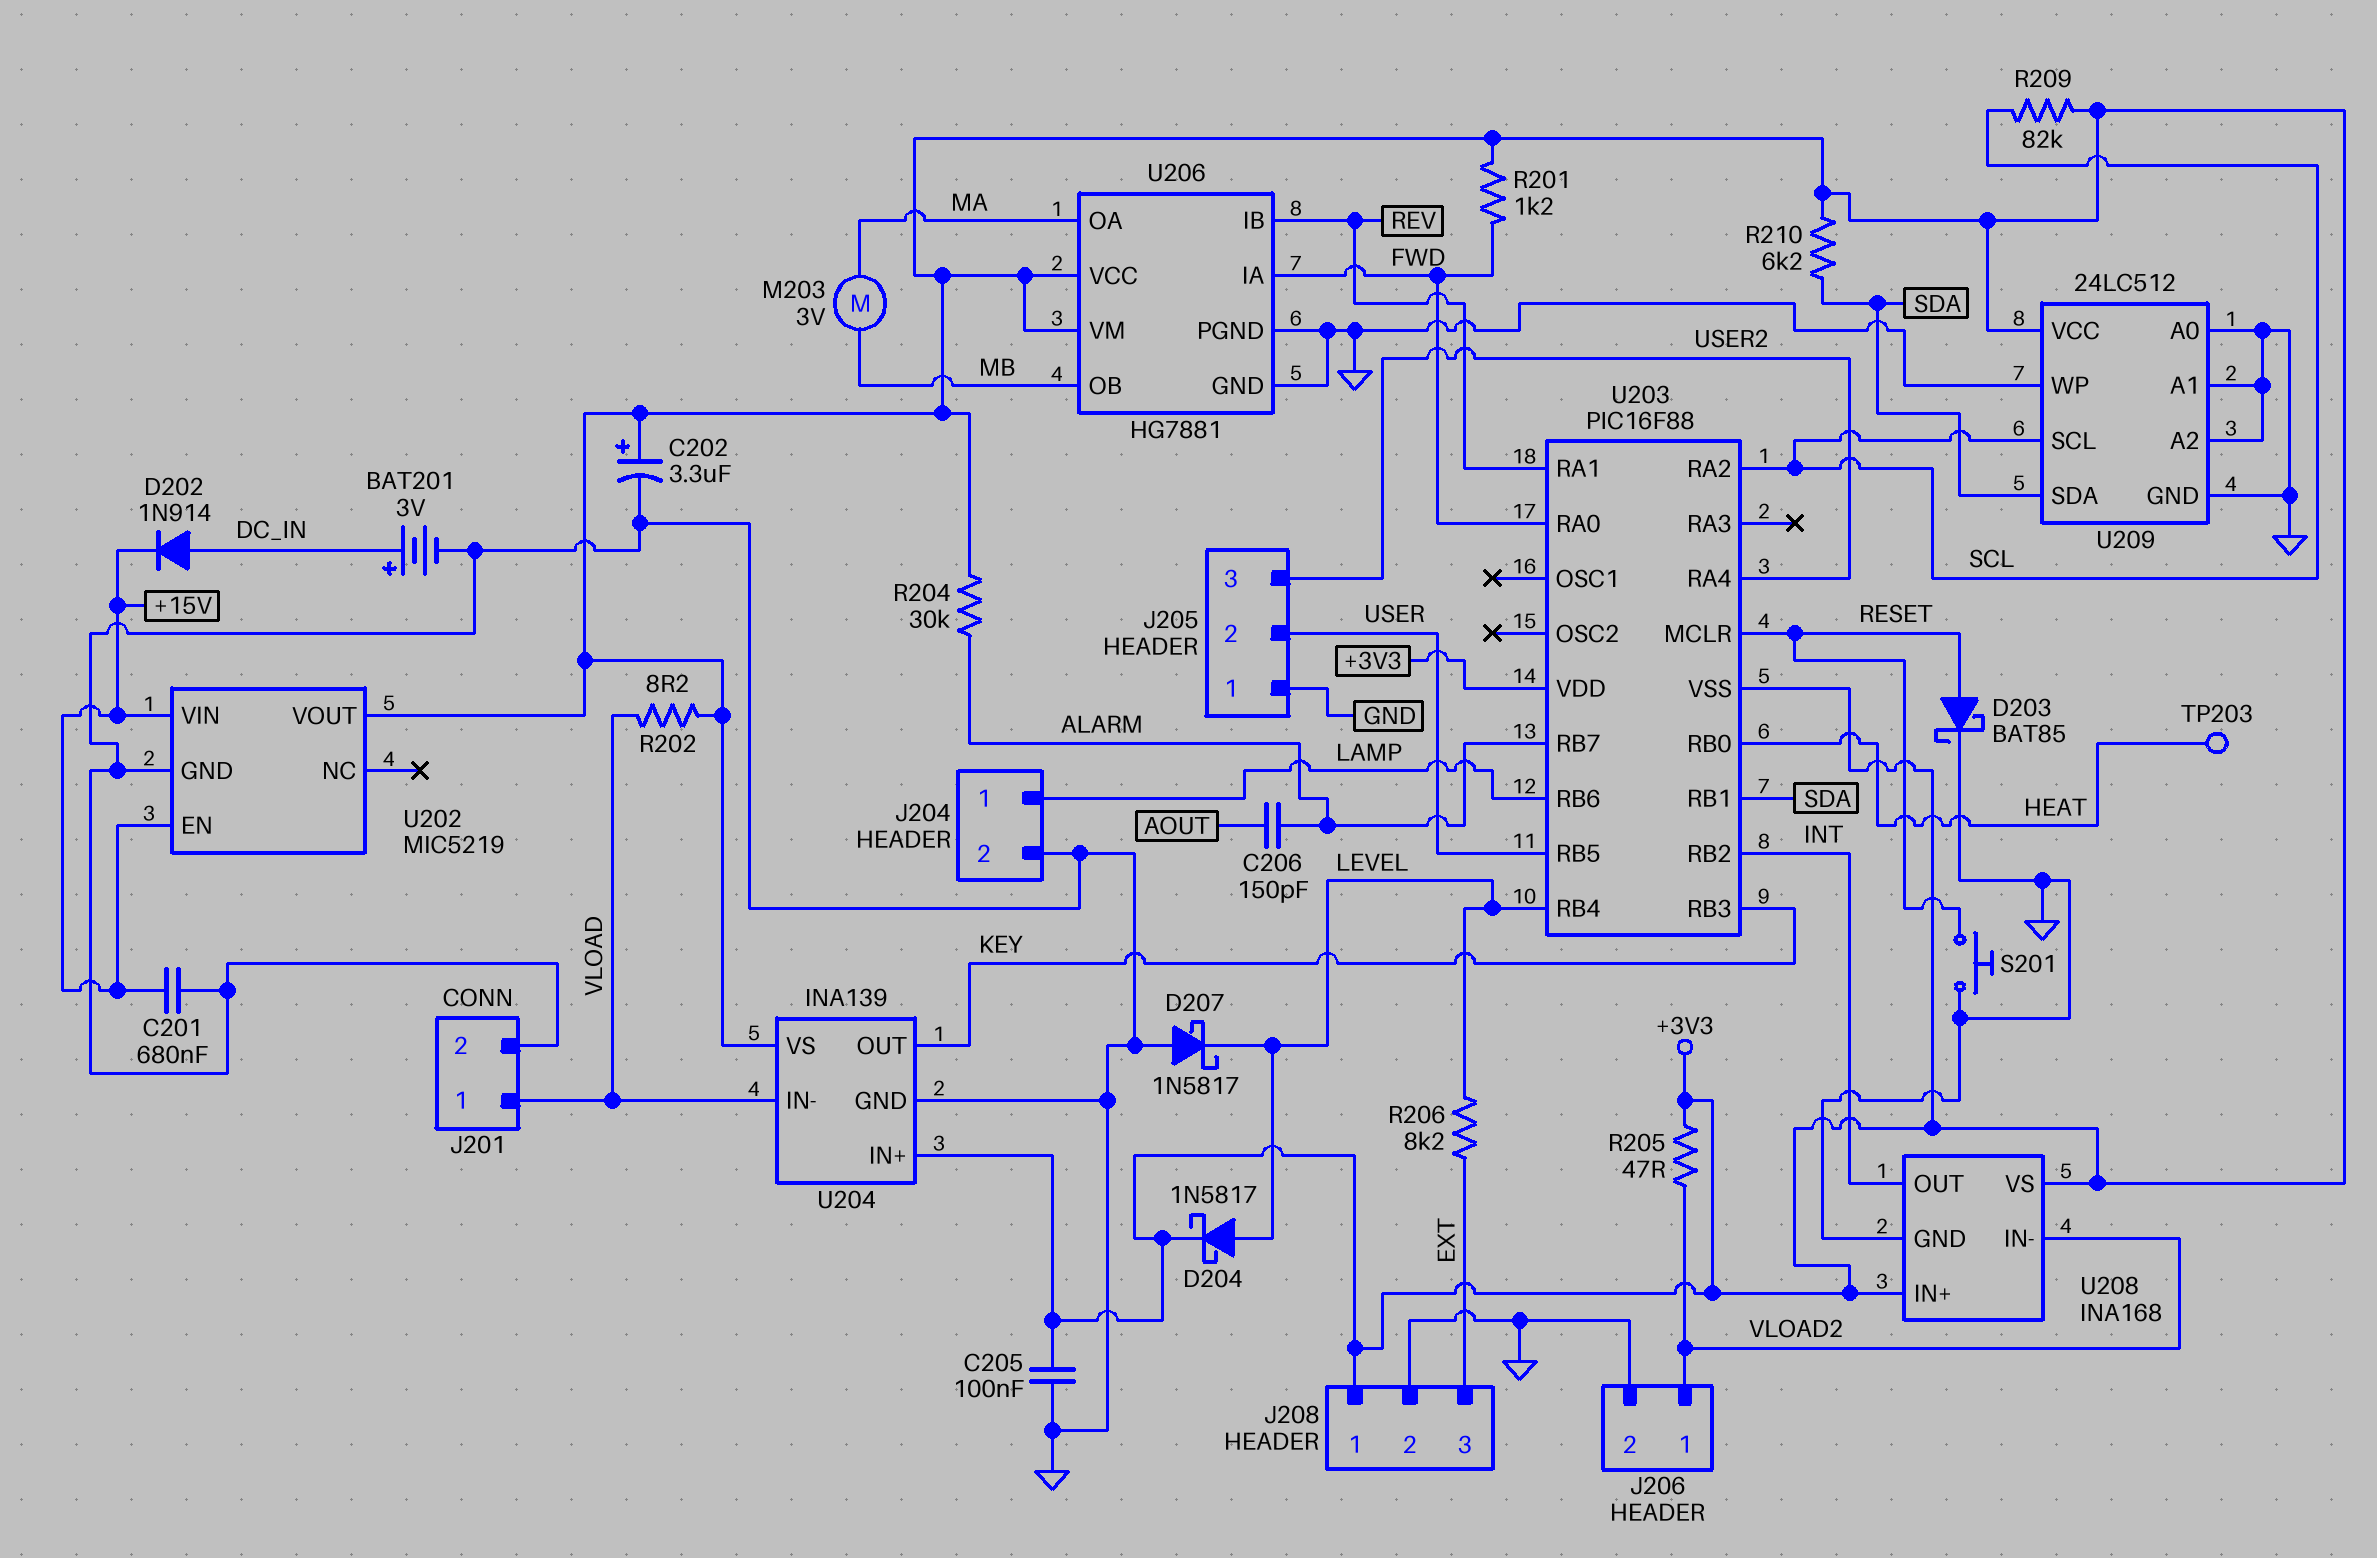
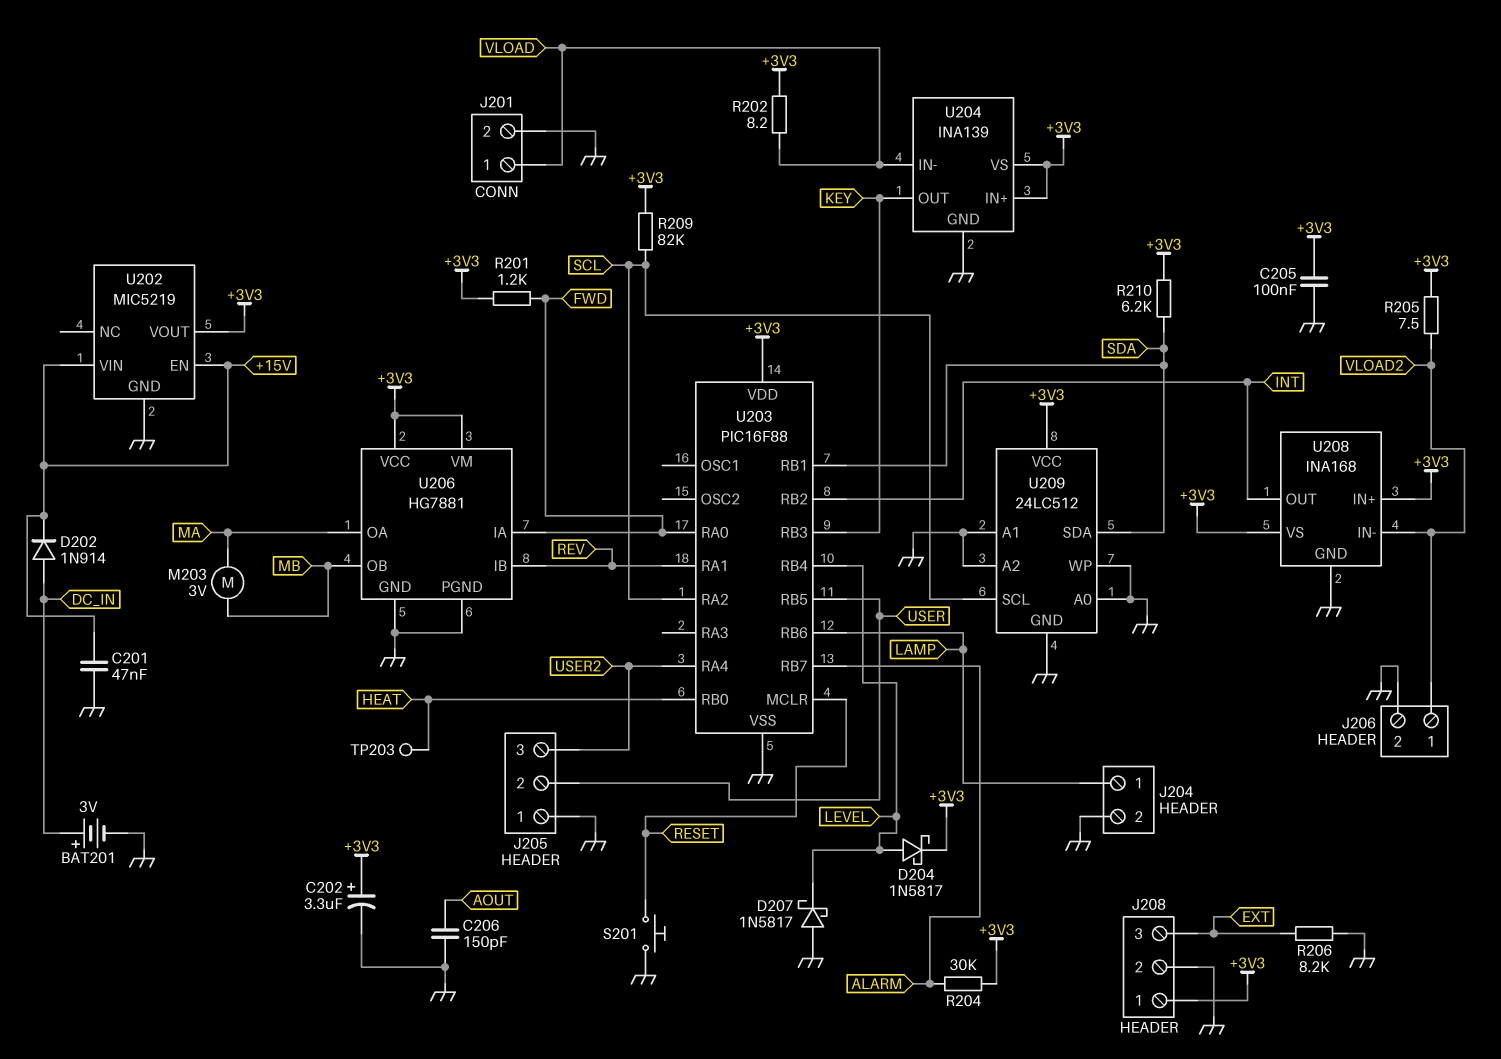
C201: 680nF (+15V, GND) -> 47nF (+15V, GND)
C206: 150pF (ALARM, AOUT) -> 150pF (AOUT, GND)
D203: schottky BAT85 (A RESET, K GND) -> none
R205: 47 (+3V3, VLOAD2) -> 7.5 (+3V3, VLOAD2)
R206: 8.2k (EXT, LEVEL) -> 8.2k (EXT, GND)
U203 pin VSS: +3V3 -> GND

